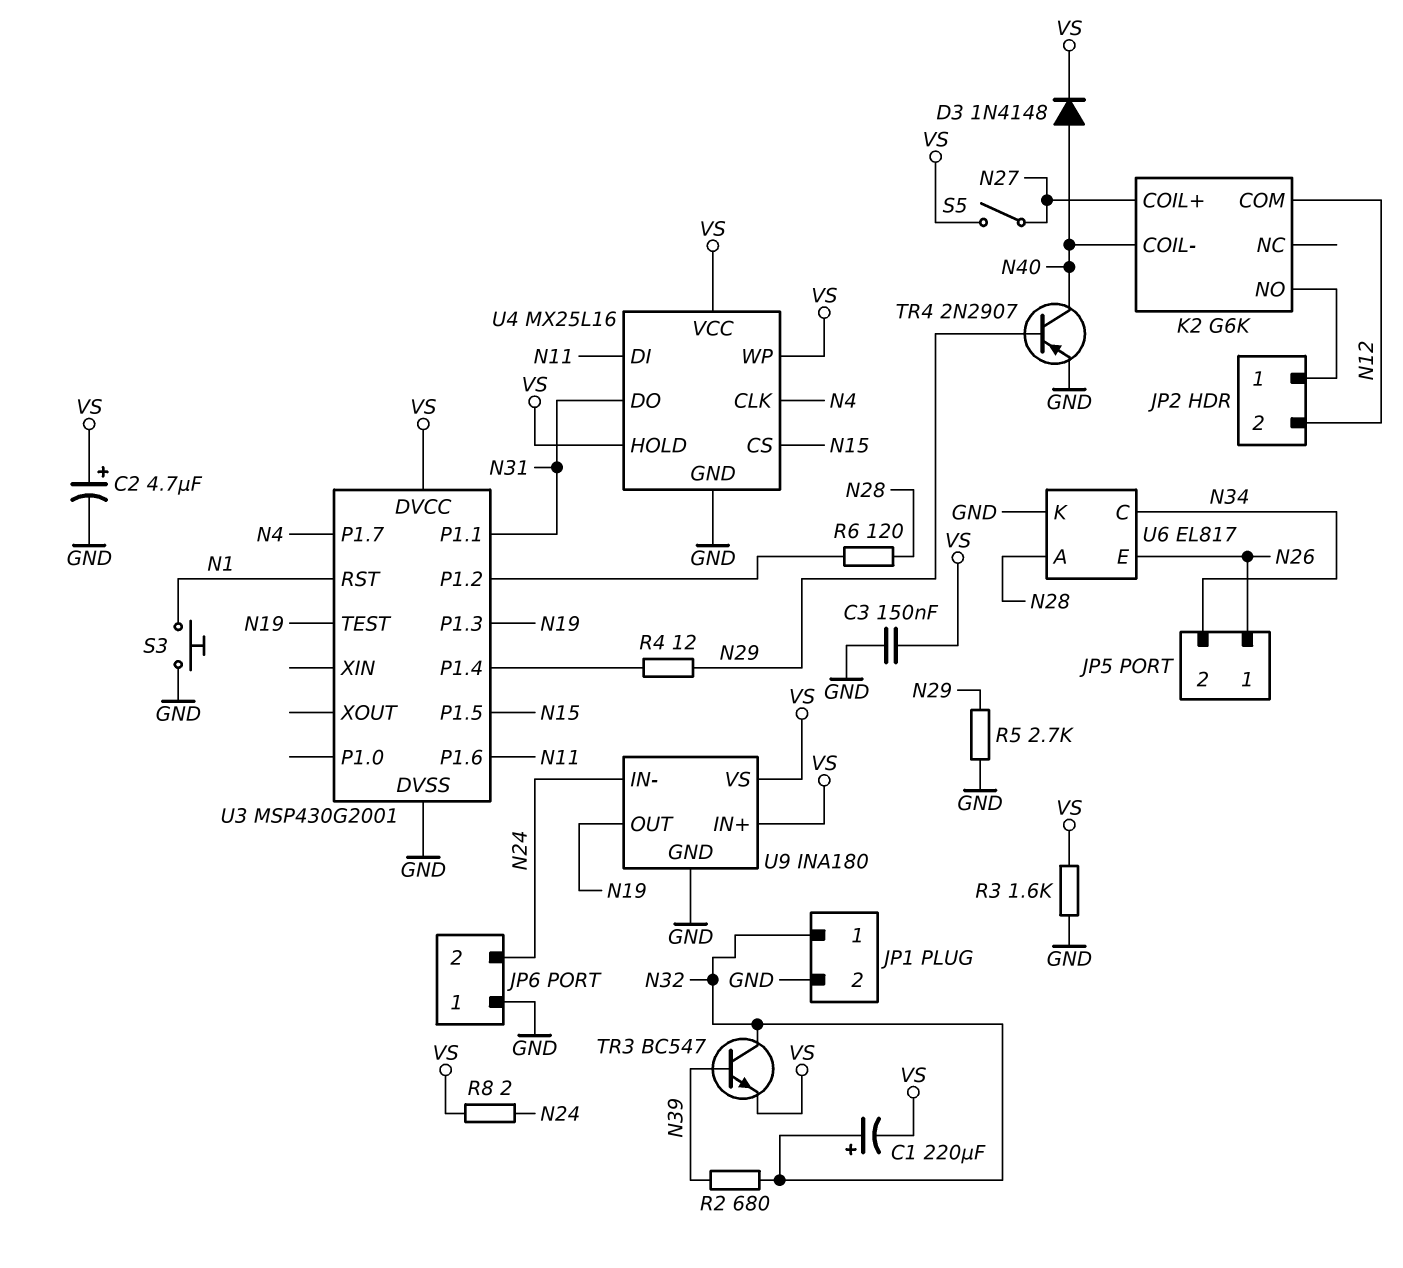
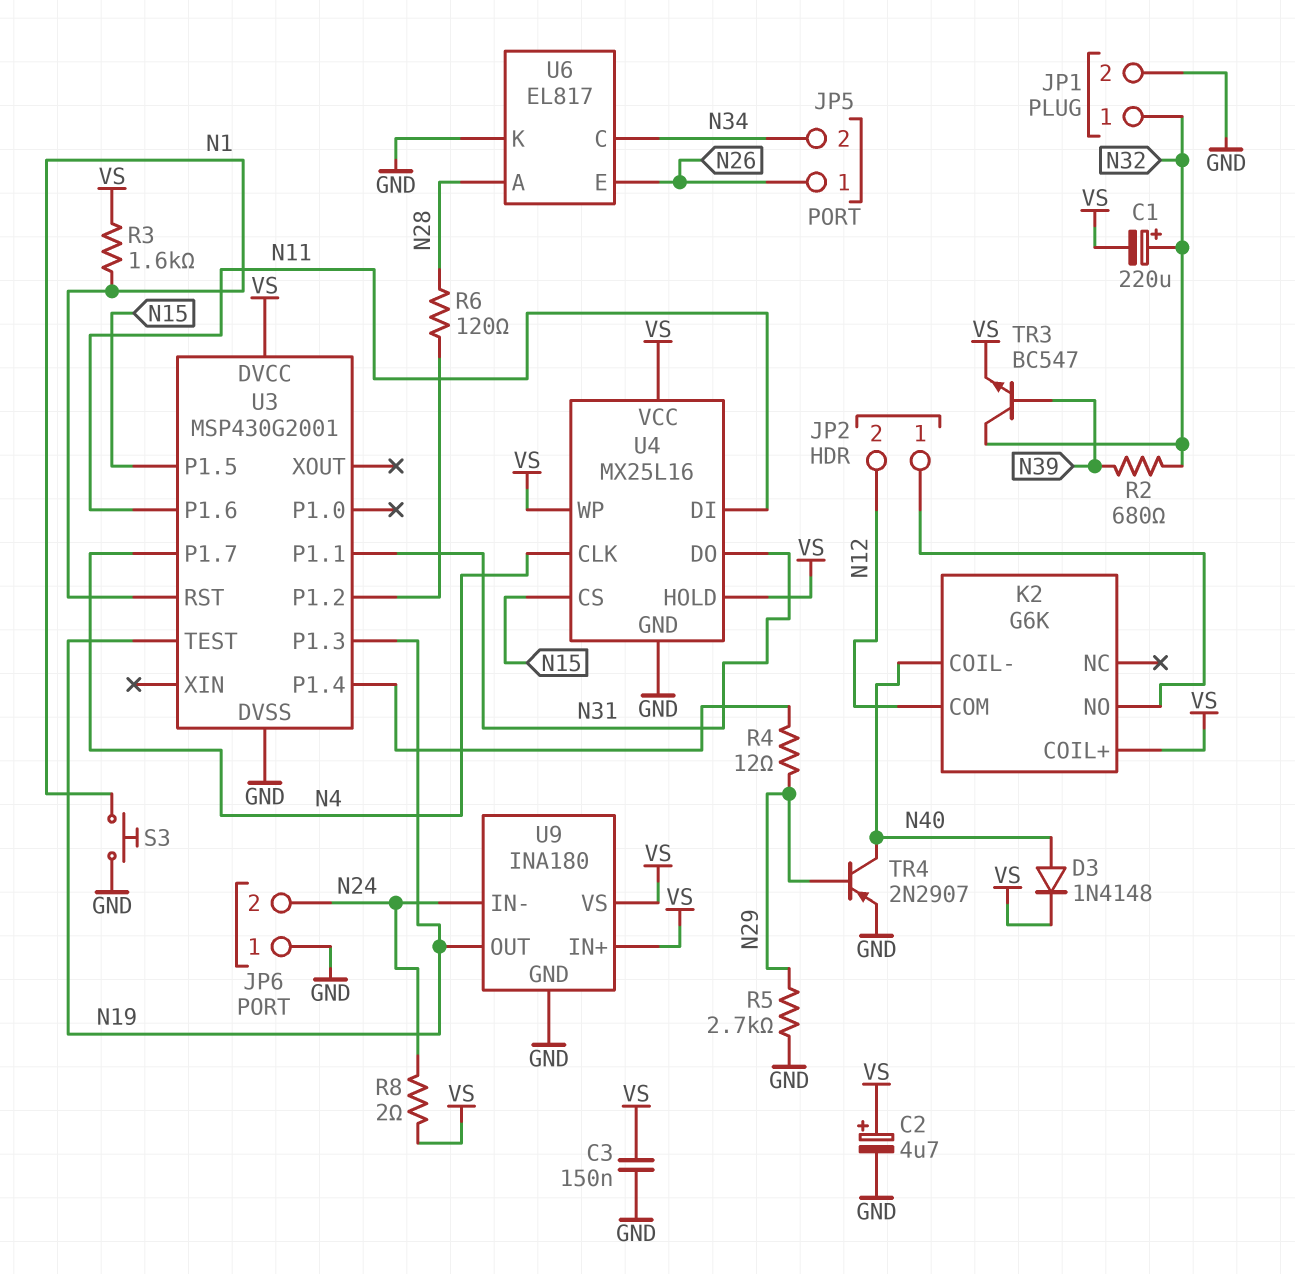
K2 pin COIL+: N27 -> VS
R3: 1.6k (GND, VS) -> 1.6k (N1, VS)
S5: switch (N27, VS) -> none

